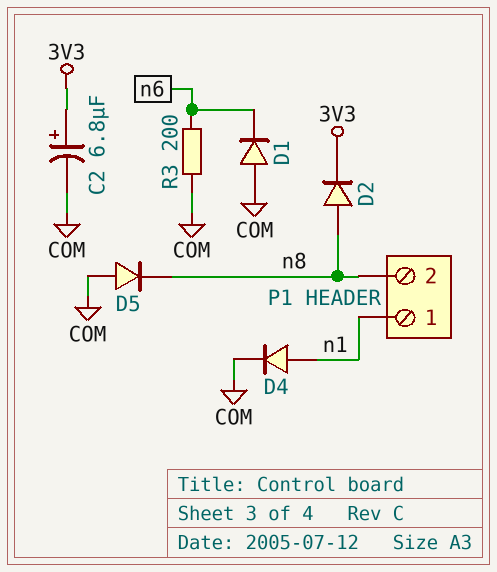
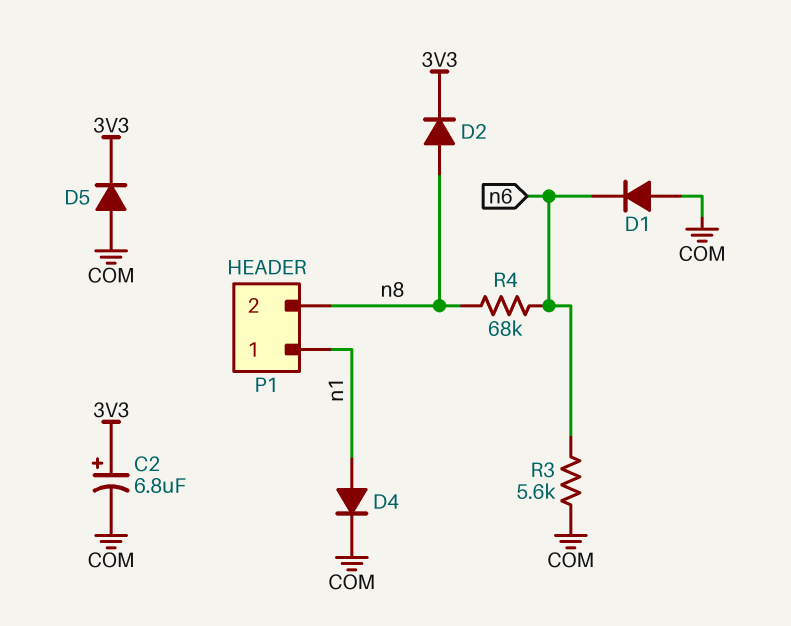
D5: diode (A COM, K n8) -> diode (A COM, K 3V3)
R3: 200 (COM, n6) -> 5.6k (COM, n6)
R4: none -> 68k (n6, n8)

